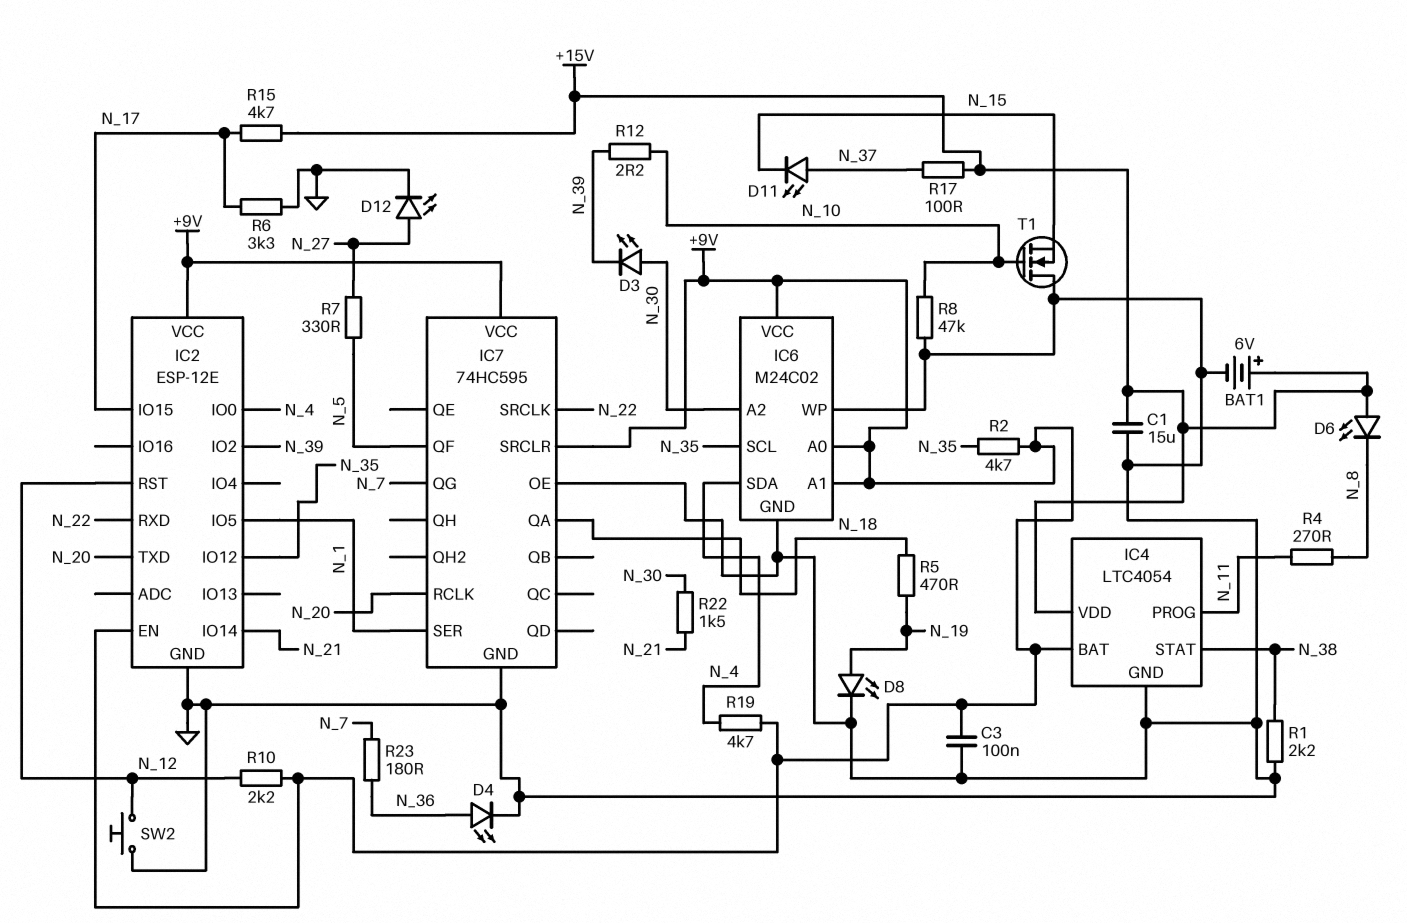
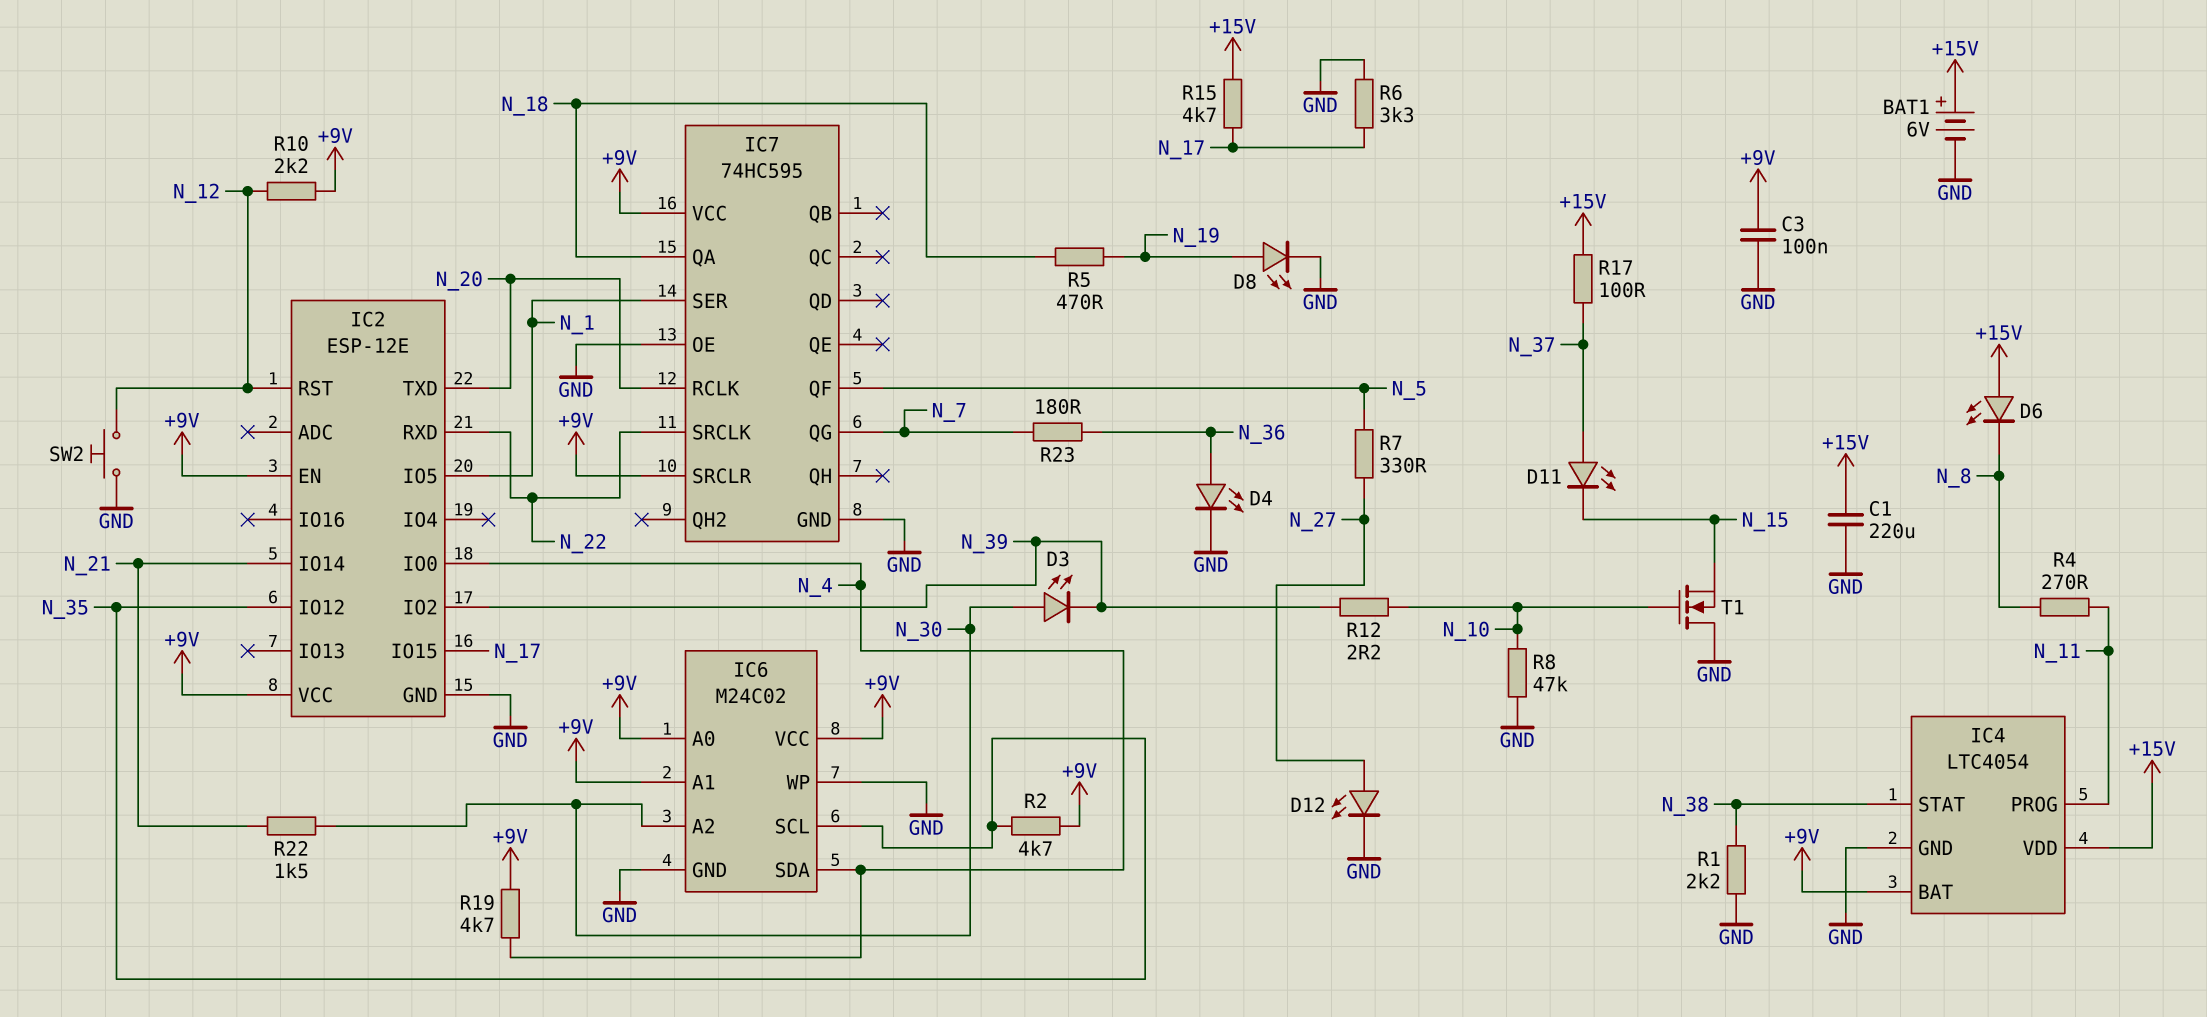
C1: 15uF (+15V, GND) -> 220uF (+15V, GND)

